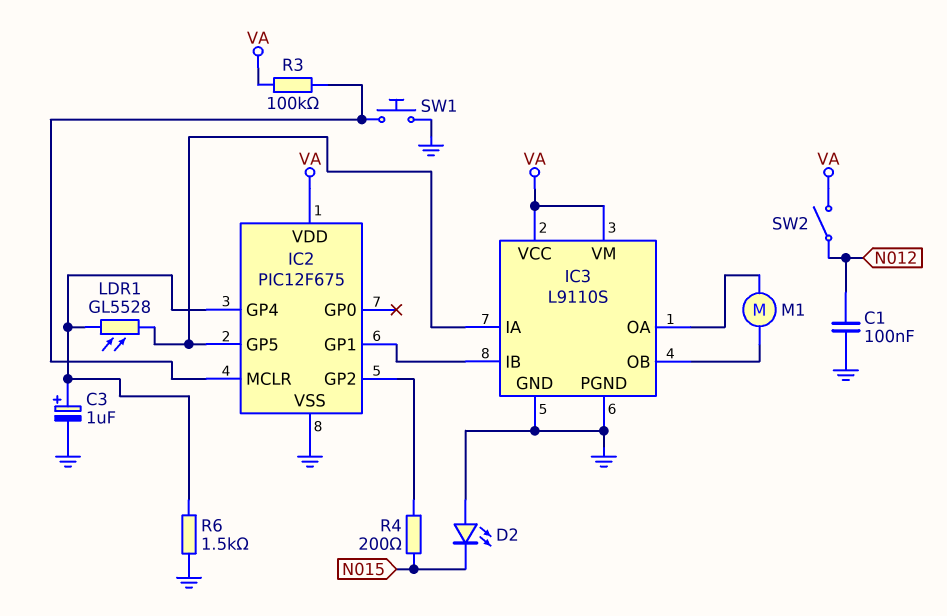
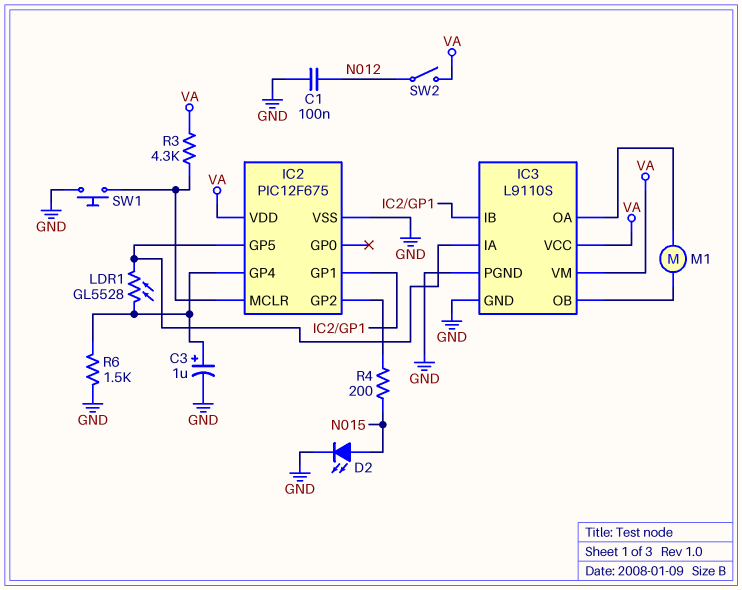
D2: LED (A GND, K N015) -> LED (A N015, K GND)
R3: 100k (IC2/MCLR, VA) -> 4.3k (IC2/MCLR, VA)

